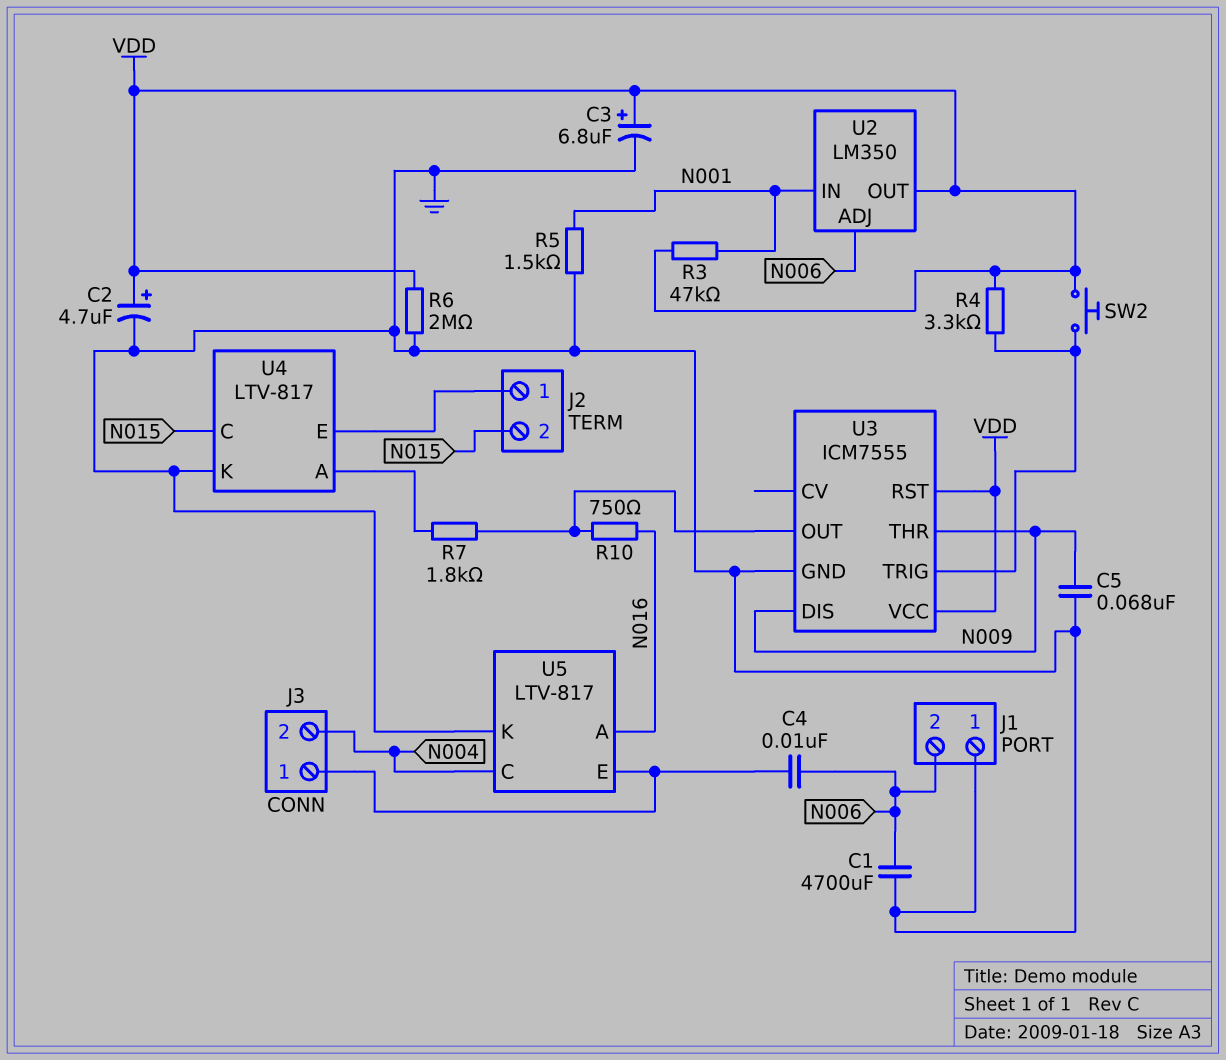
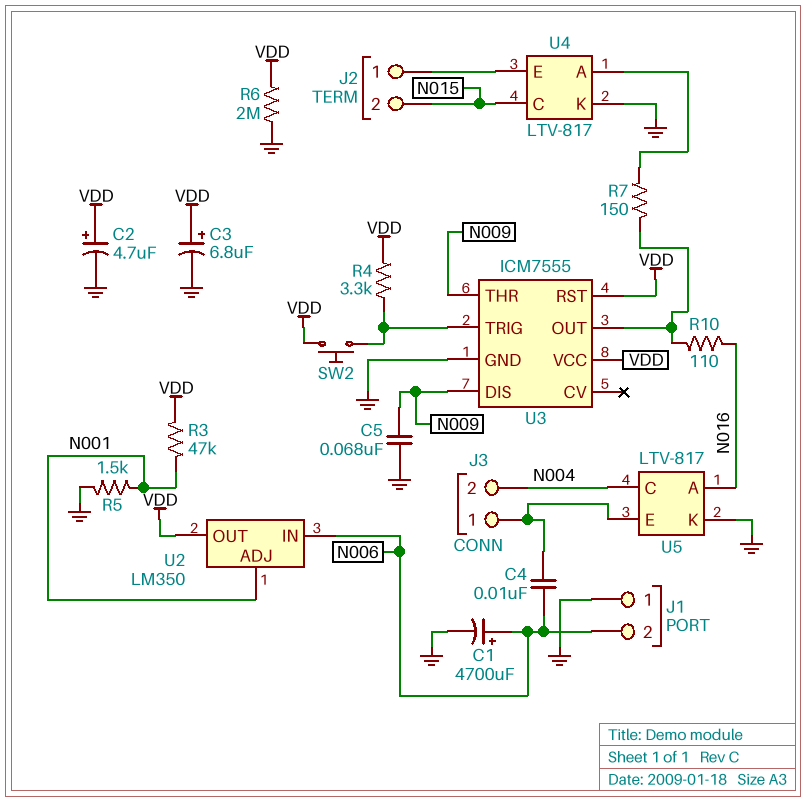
C1: 4700uF (GND, N006) -> 4700uF (plus N006, minus GND)
R7: 1.8k (U3/OUT, U4/A) -> 150 (U3/OUT, U4/A)
R10: 750 (N016, U3/OUT) -> 110 (N016, U3/OUT)
U2 pin ADJ: N006 -> N001
U2 pin IN: N001 -> N006

